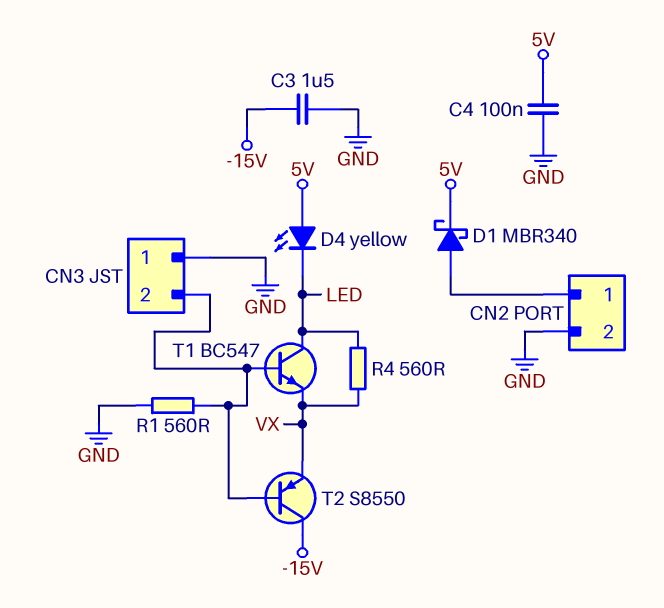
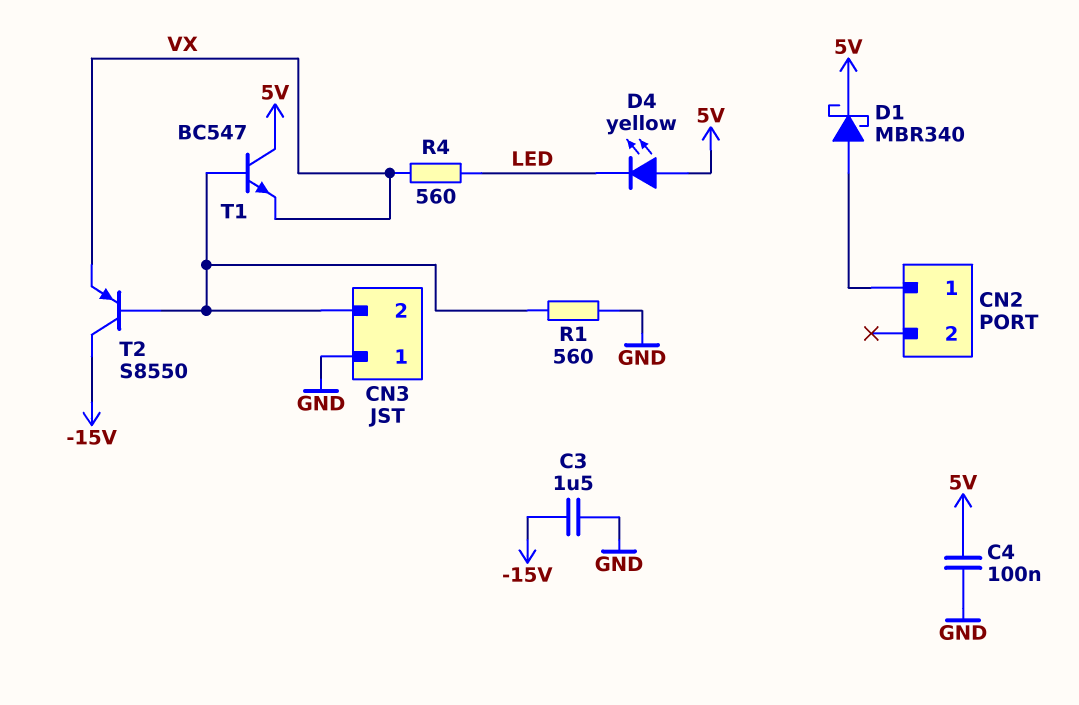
CN2 pin 2: GND -> none
T1: NPN BC547 (B CN3/2, C LED, E VX) -> NPN BC547 (B CN3/2, C 5V, E VX)

